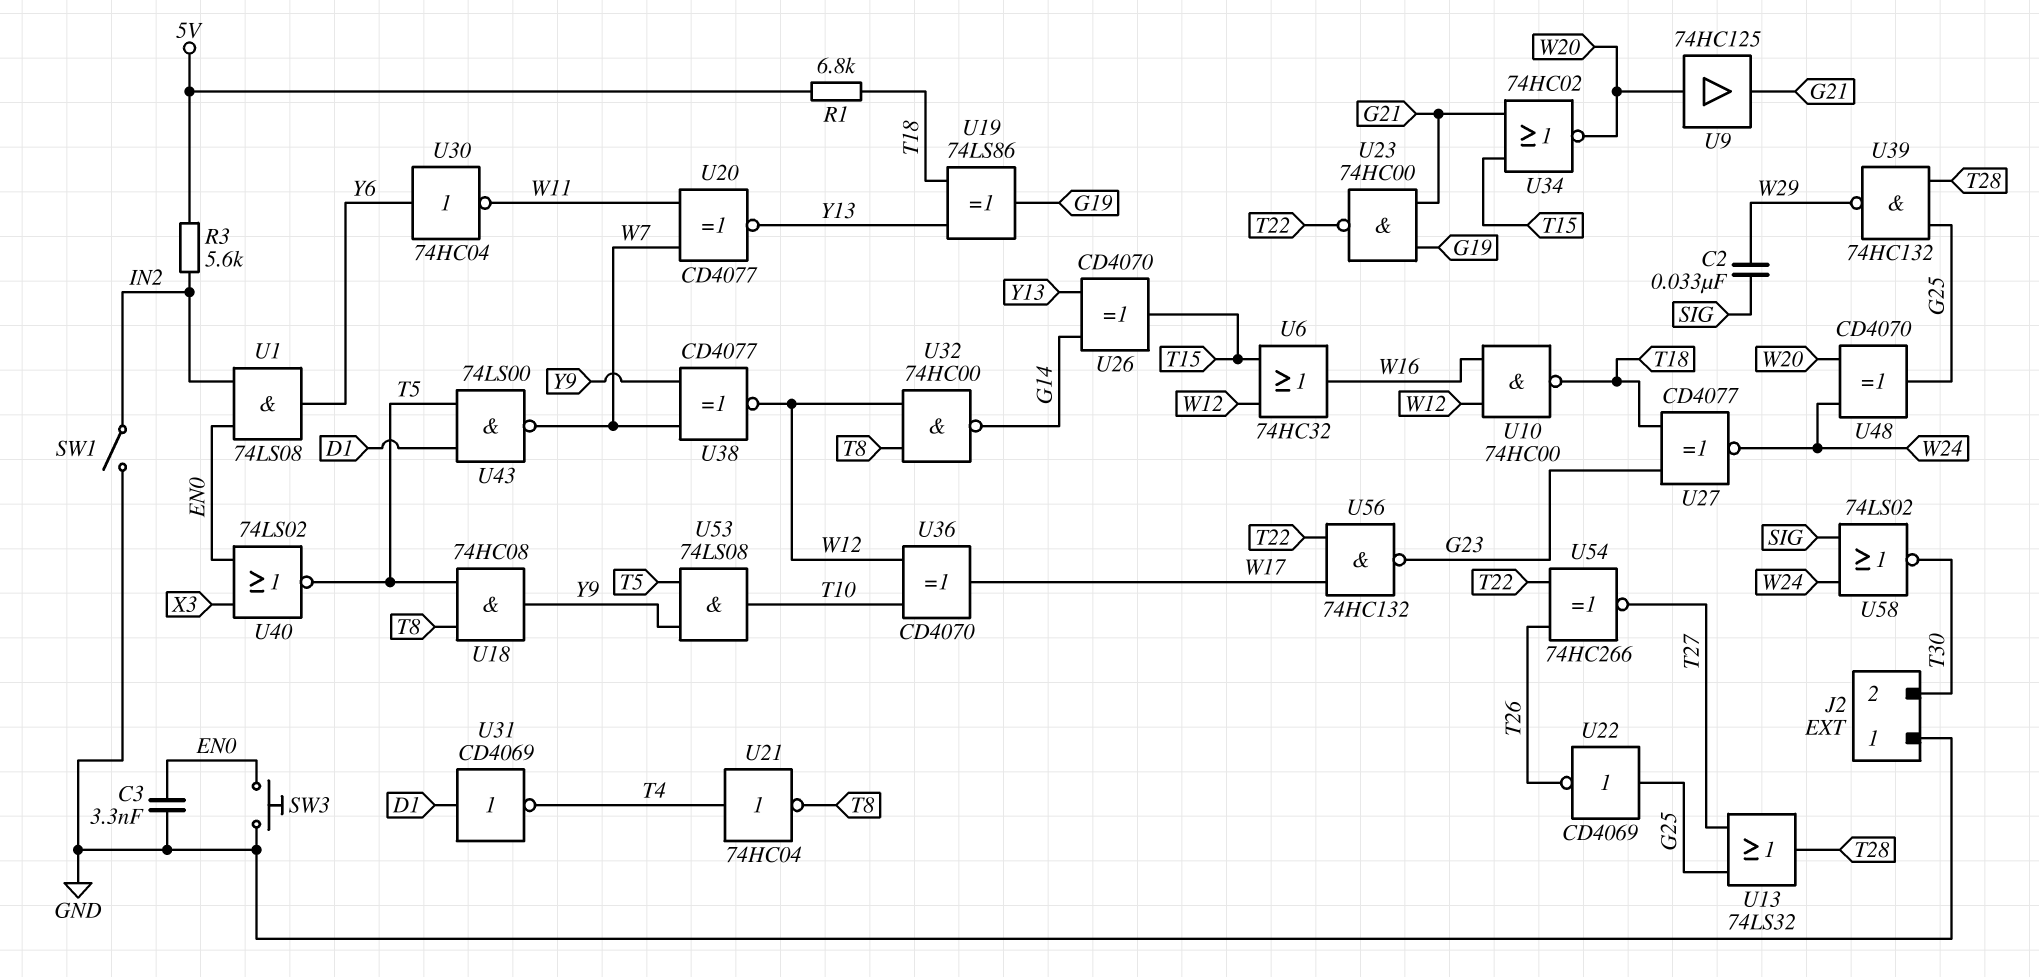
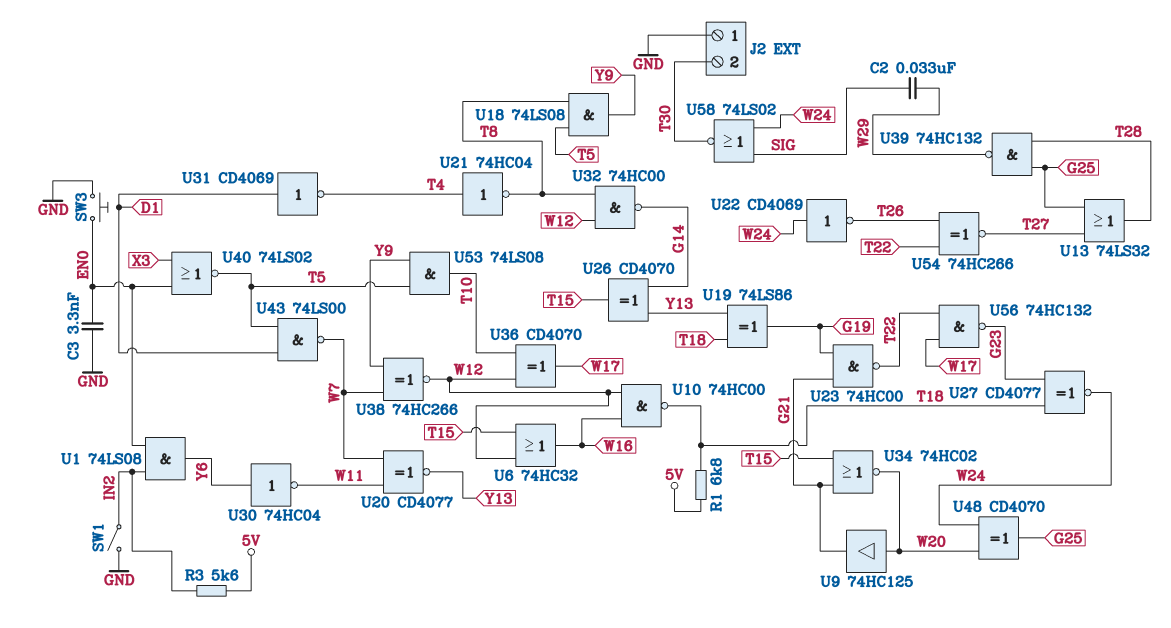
U18: AND 74HC08 (in T5, in T8, out Y9) -> AND 74LS08 (in T5, in T8, out Y9)
U22: NOT CD4069 (in G25, out T26) -> NOT CD4069 (in W24, out T26)
U38: XNOR CD4077 (in W7, in Y9, out W12) -> XNOR 74HC266 (in W7, in Y9, out W12)

